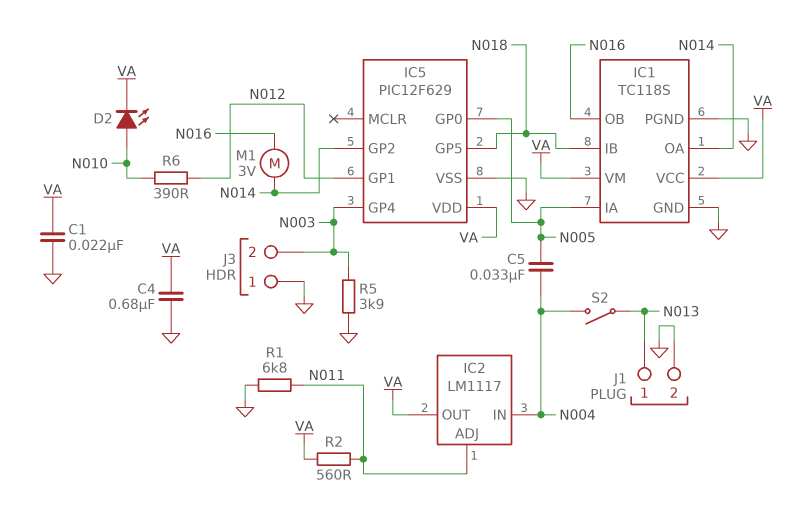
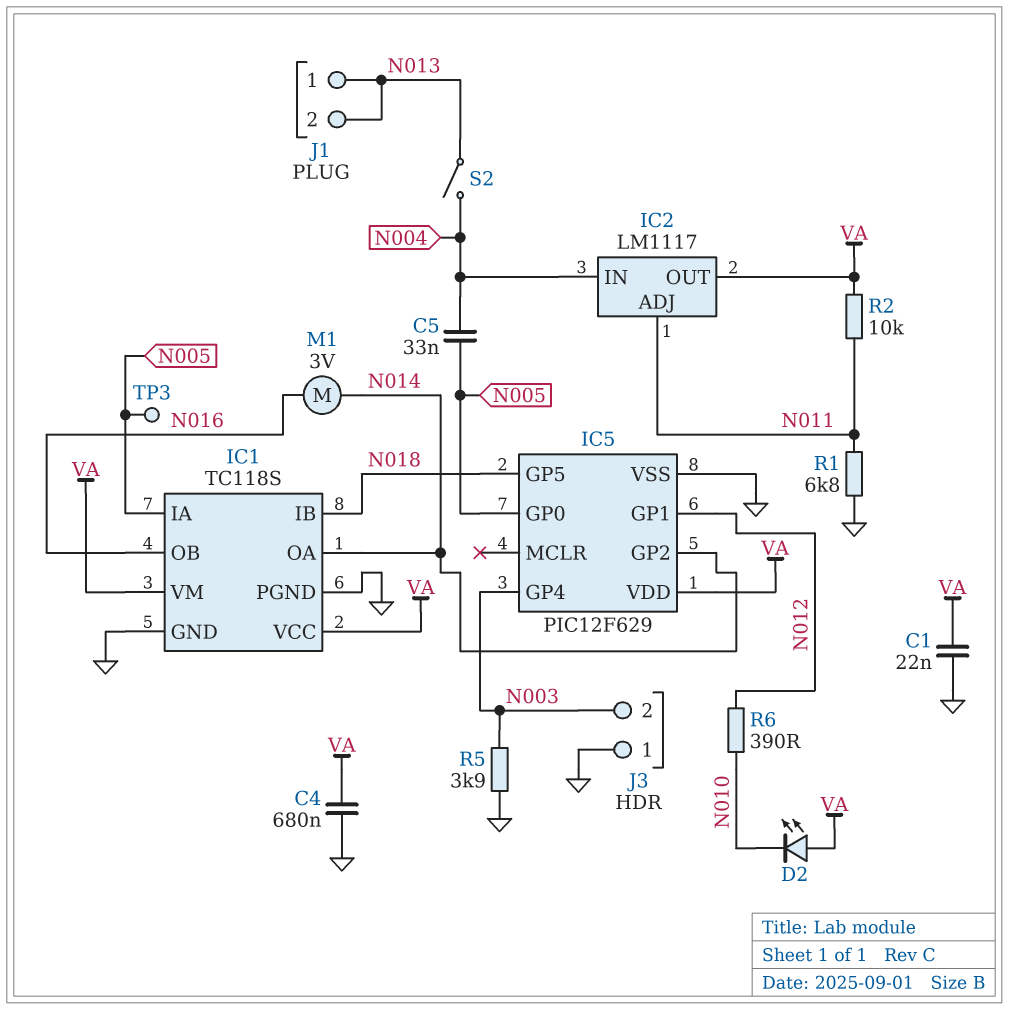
D2: LED (A N010, K VA) -> LED (A VA, K N010)
J1 pin 2: GND -> N013
R2: 560 (N011, VA) -> 10k (N011, VA)
TP3: none -> test point (N005)

